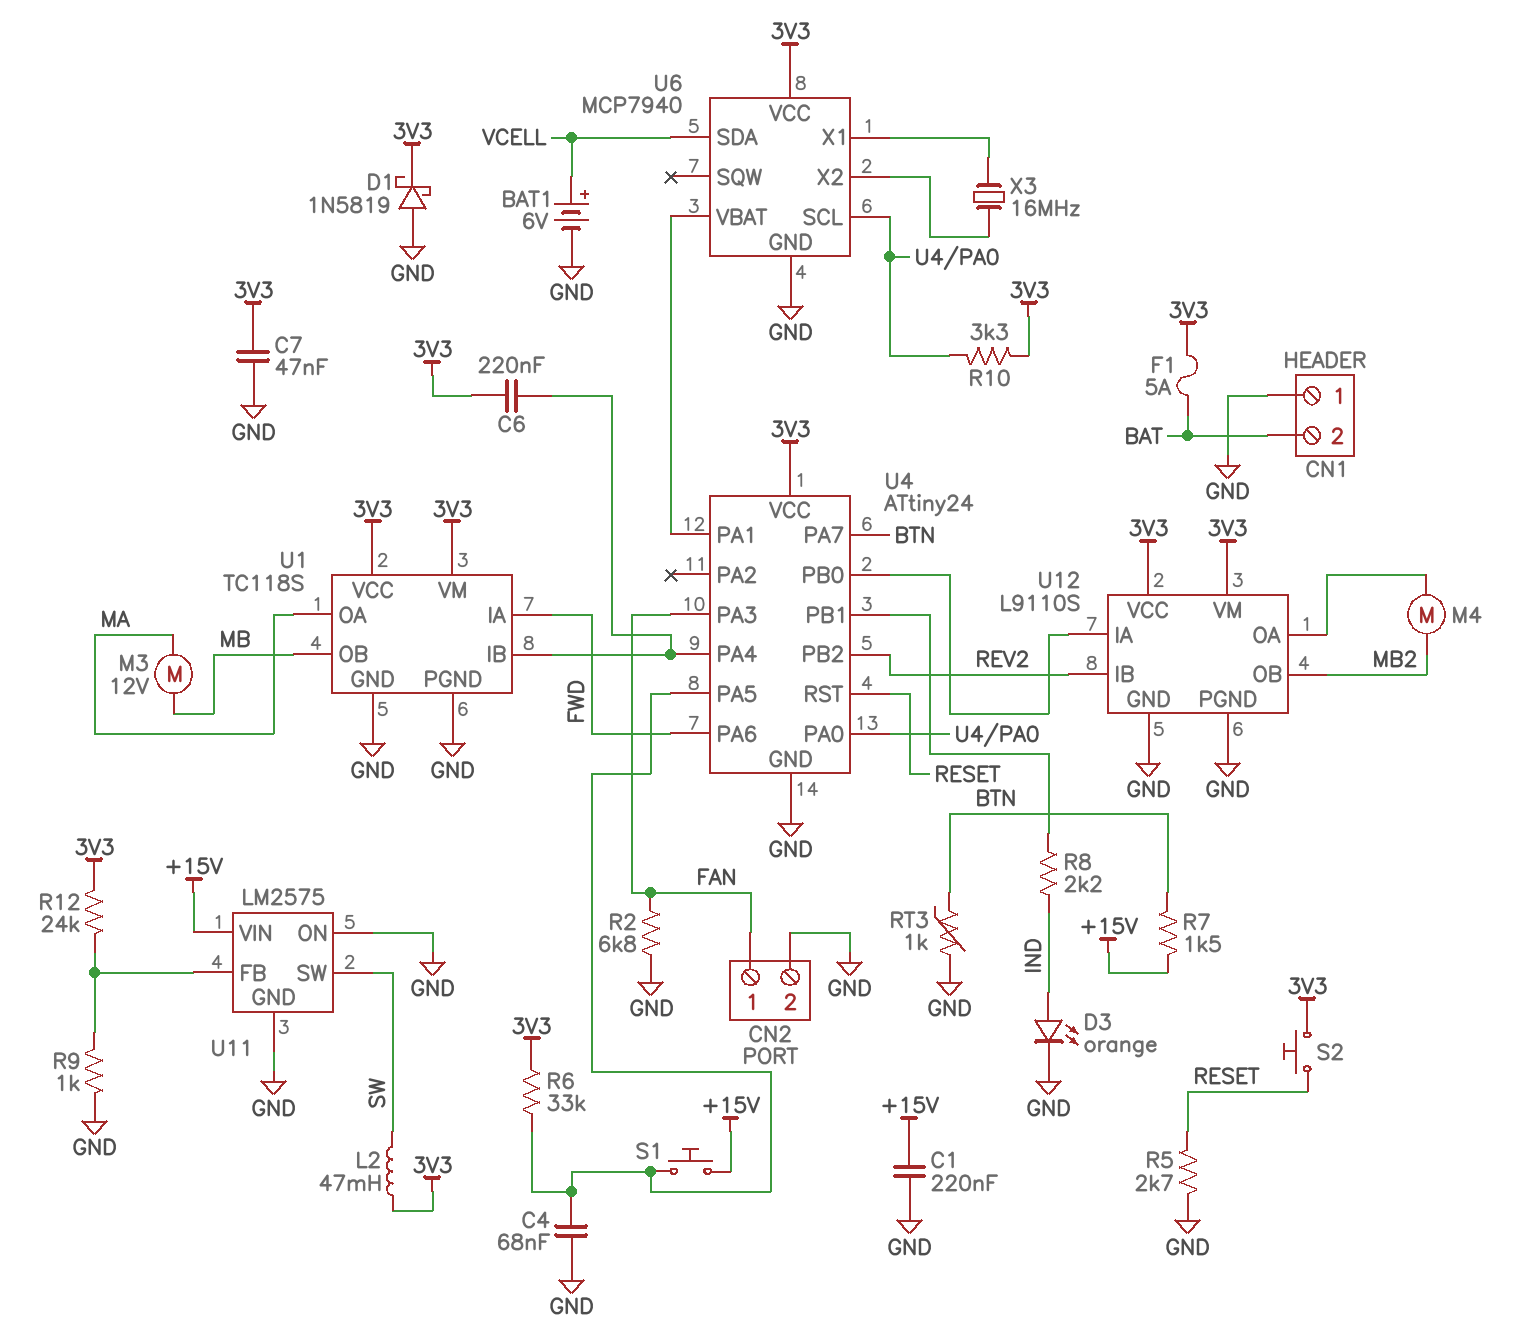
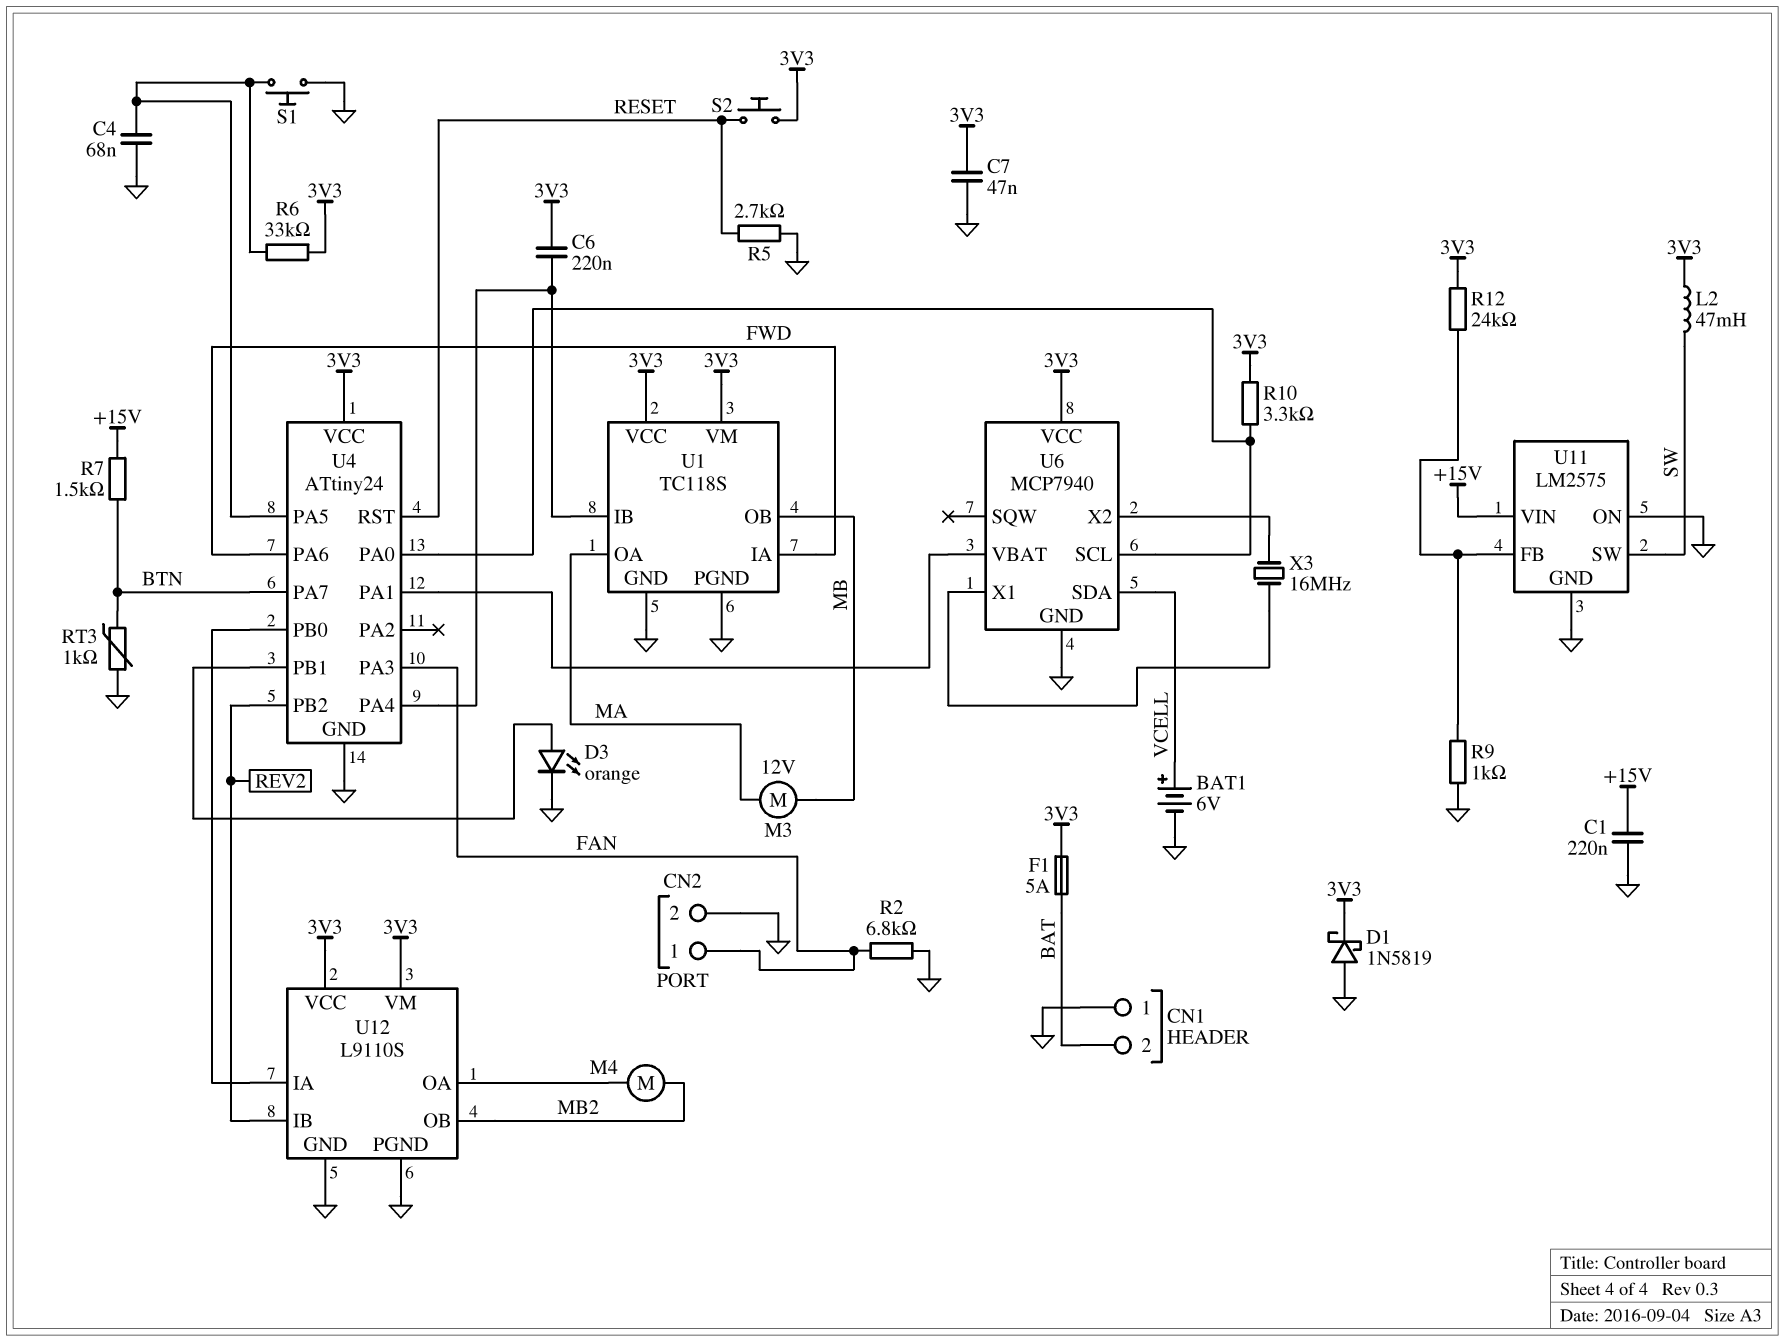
D3: LED orange (A IND, K GND) -> LED orange (A U4/PB1, K GND)
R8: 2.2k (IND, U4/PB1) -> none
S1: button (+15V, U4/PA5) -> button (GND, U4/PA5)

